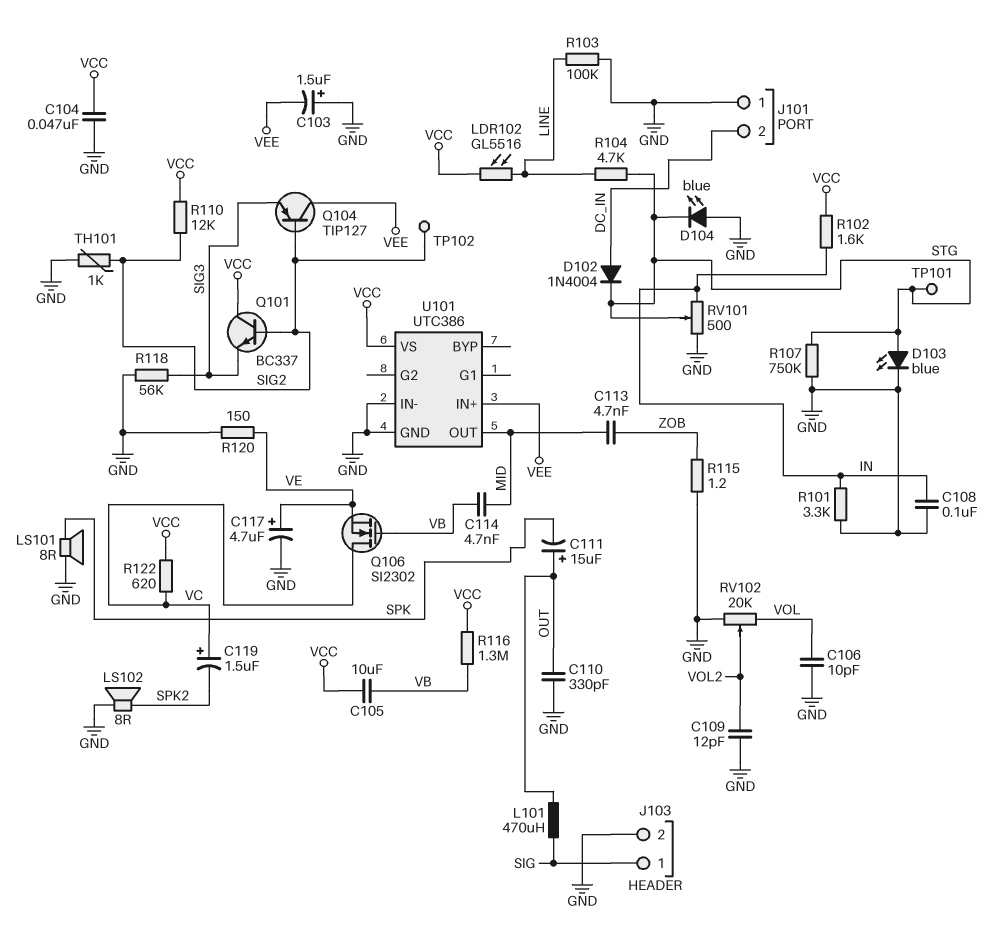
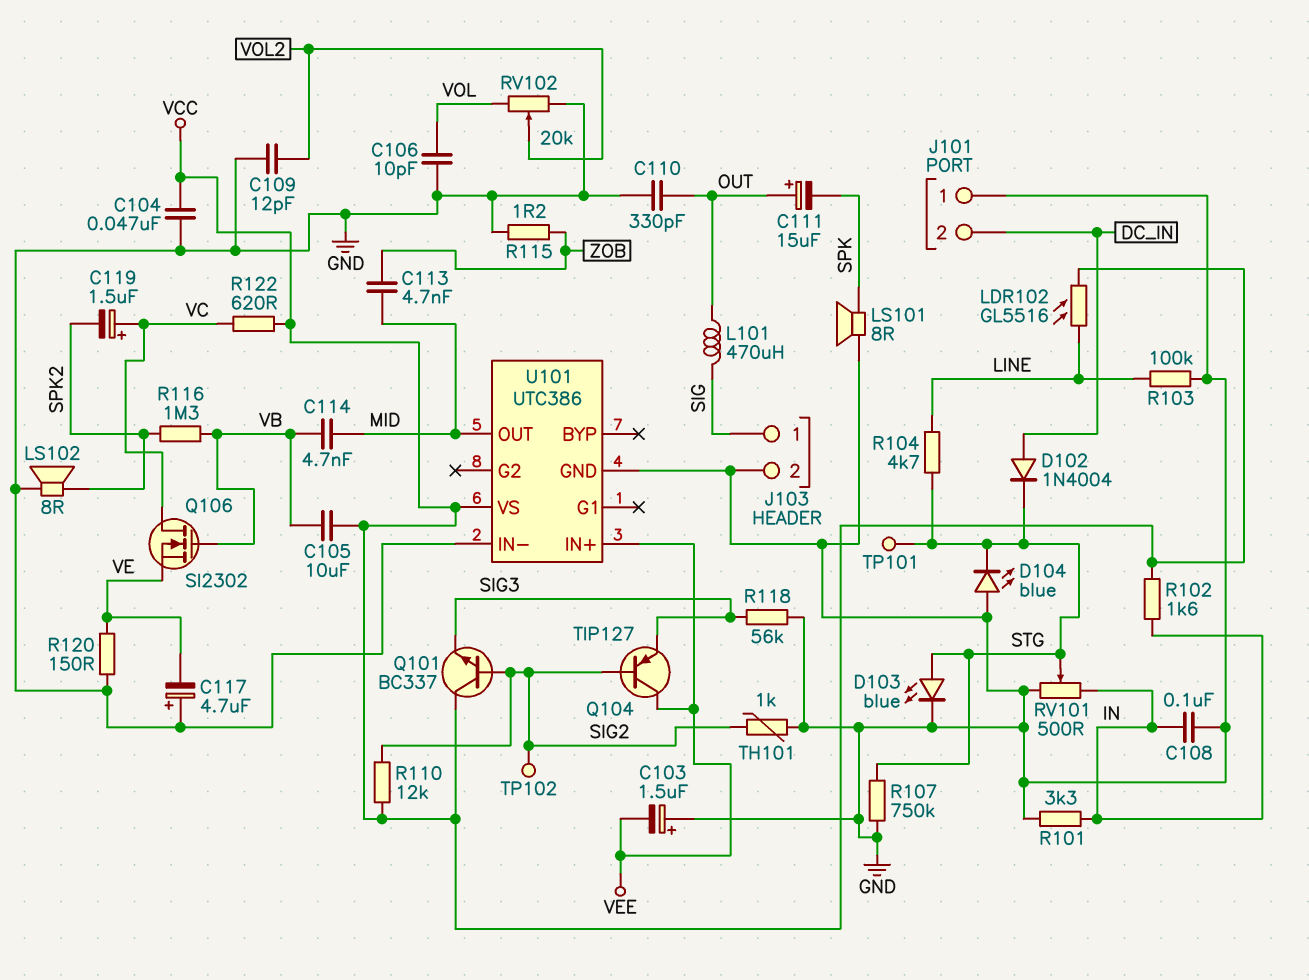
C117: 4.7uF (plus VE, minus GND) -> 4.7uF (plus GND, minus VE)
R116: 1.3M (VB, VCC) -> 1.3M (SPK2, VB)

